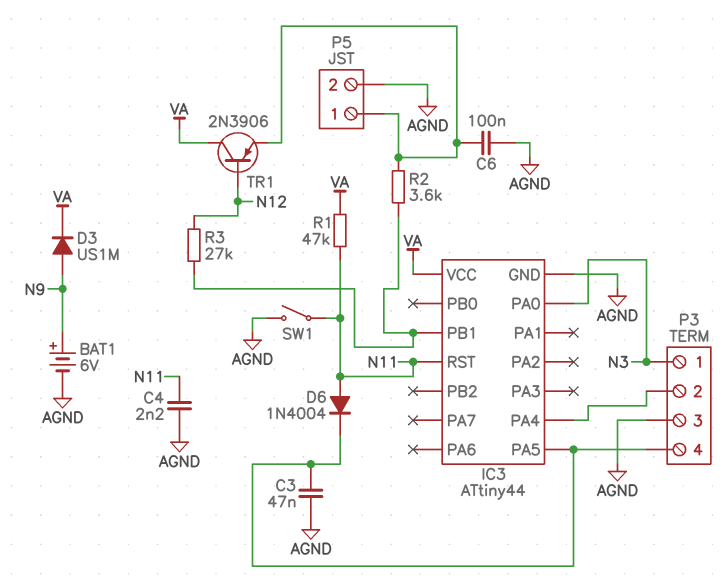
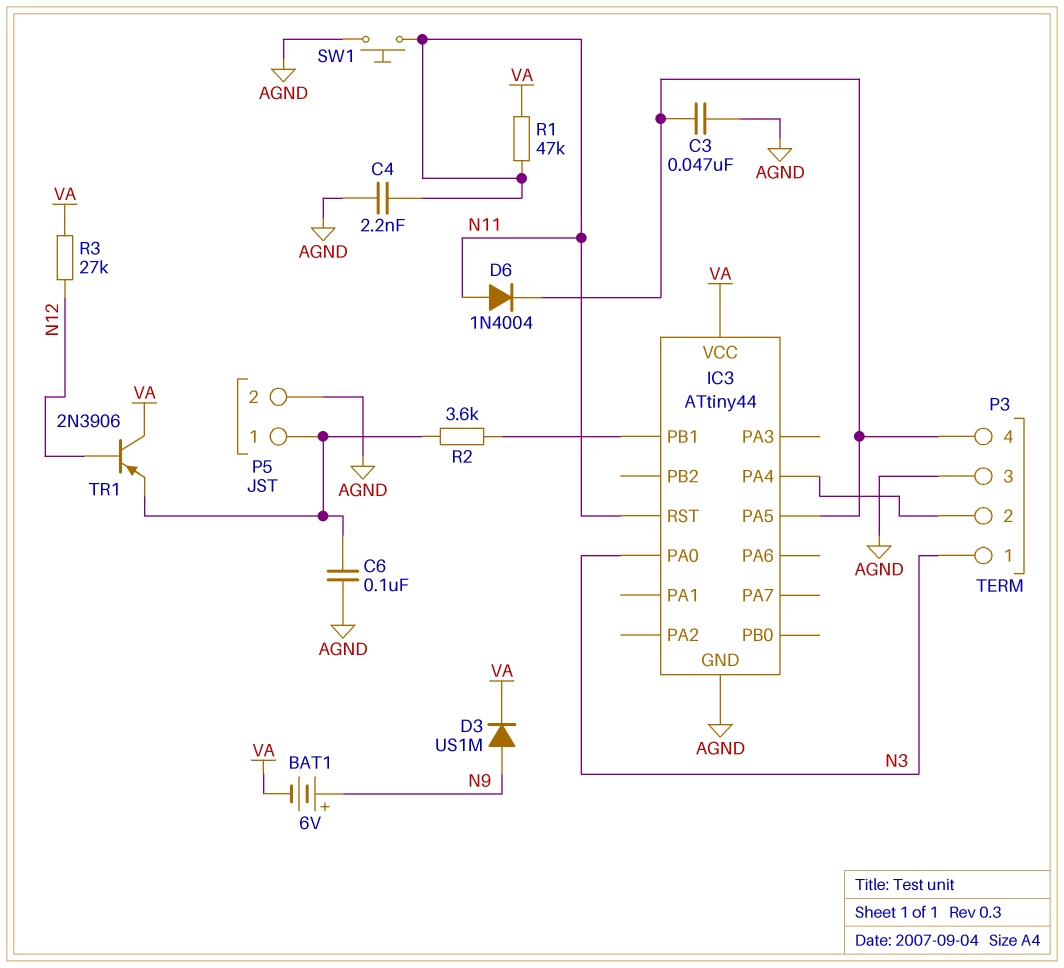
BAT1: 6V (plus N9, minus AGND) -> 6V (plus N9, minus VA)
R3: 27k (IC3/PB1, N12) -> 27k (N12, VA)
SW1: switch (AGND, N11) -> button (AGND, N11)

